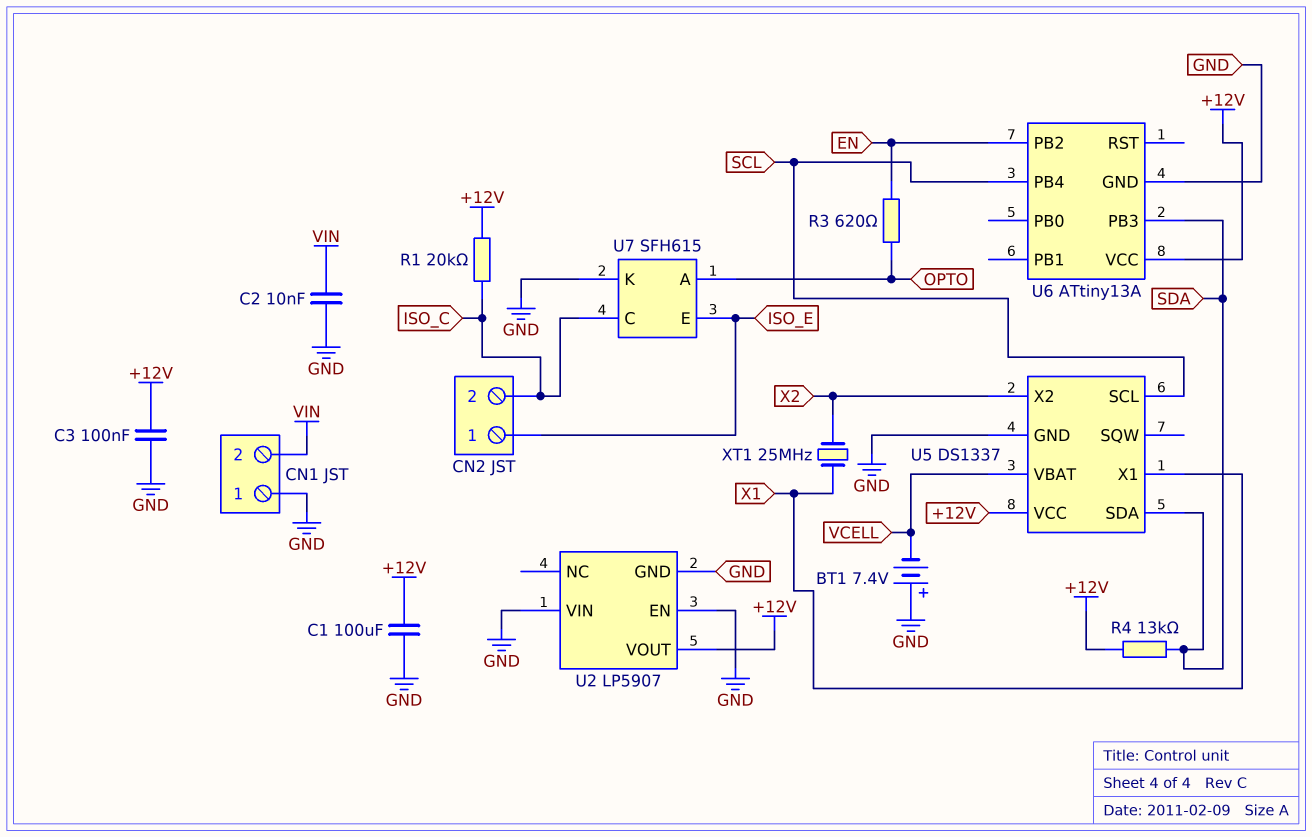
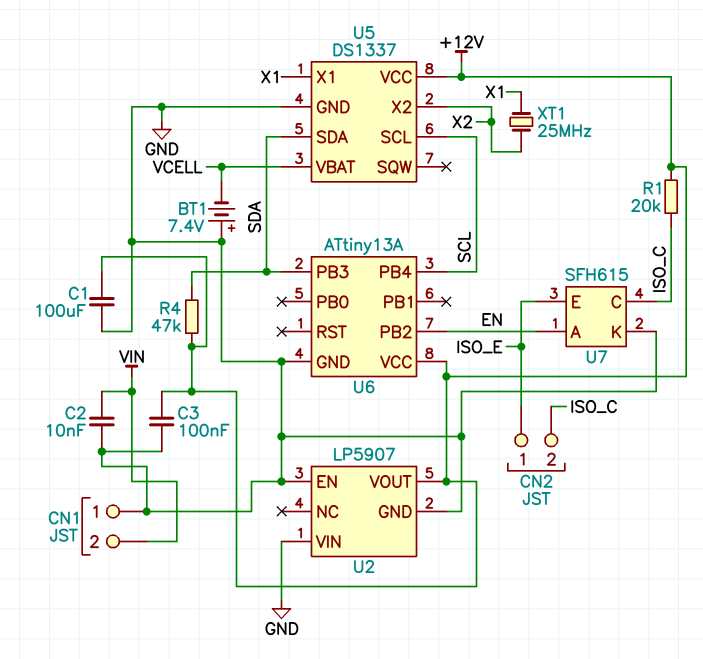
R3: 620 (EN, OPTO) -> none
R4: 13k (+12V, SDA) -> 47k (+12V, SDA)
U7 pin A: OPTO -> EN

